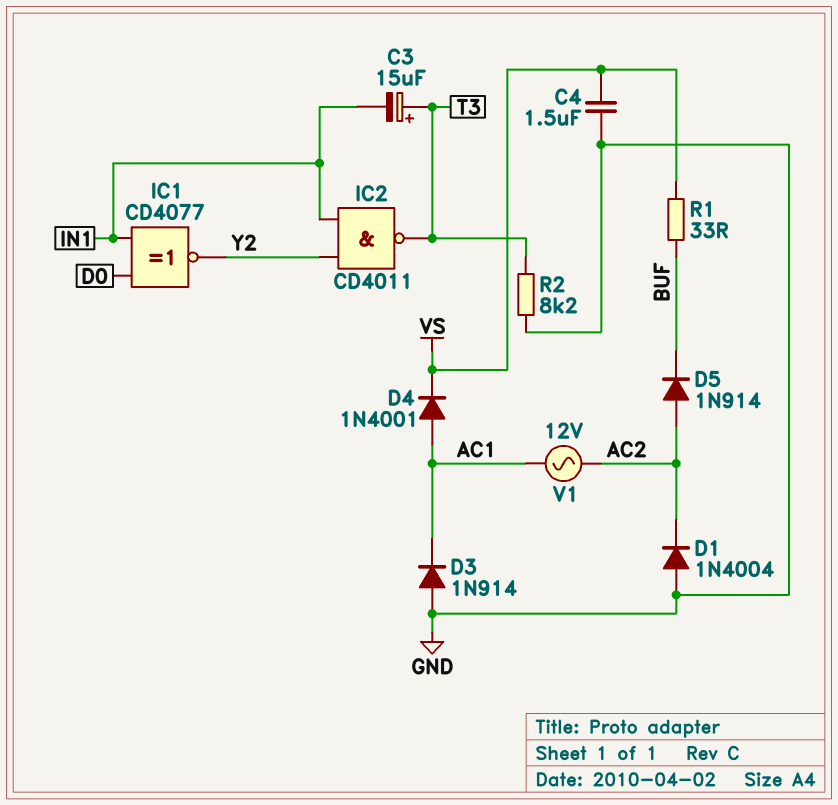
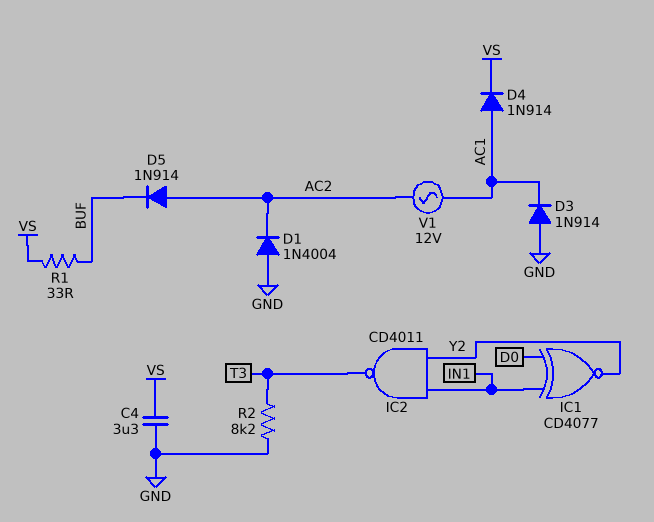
C3: 15uF (plus T3, minus IN1) -> none
C4: 1.5uF (GND, VS) -> 3.3uF (GND, VS)
D4: diode 1N4001 (A AC1, K VS) -> diode 1N914 (A AC1, K VS)

